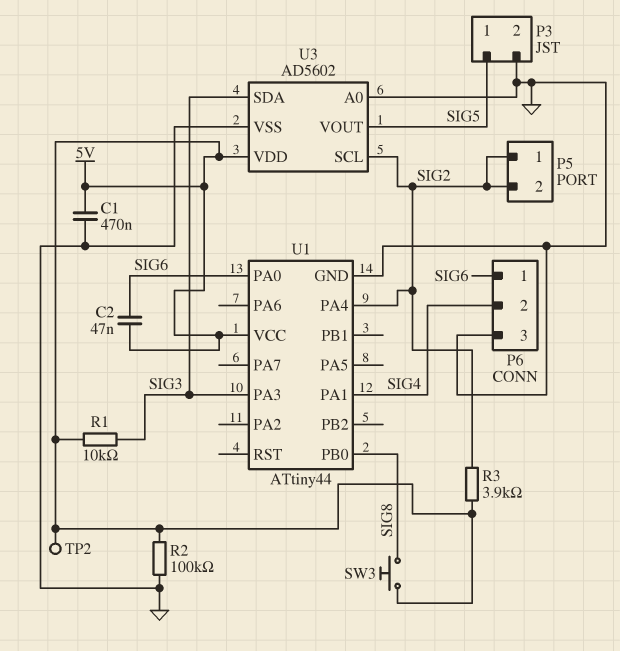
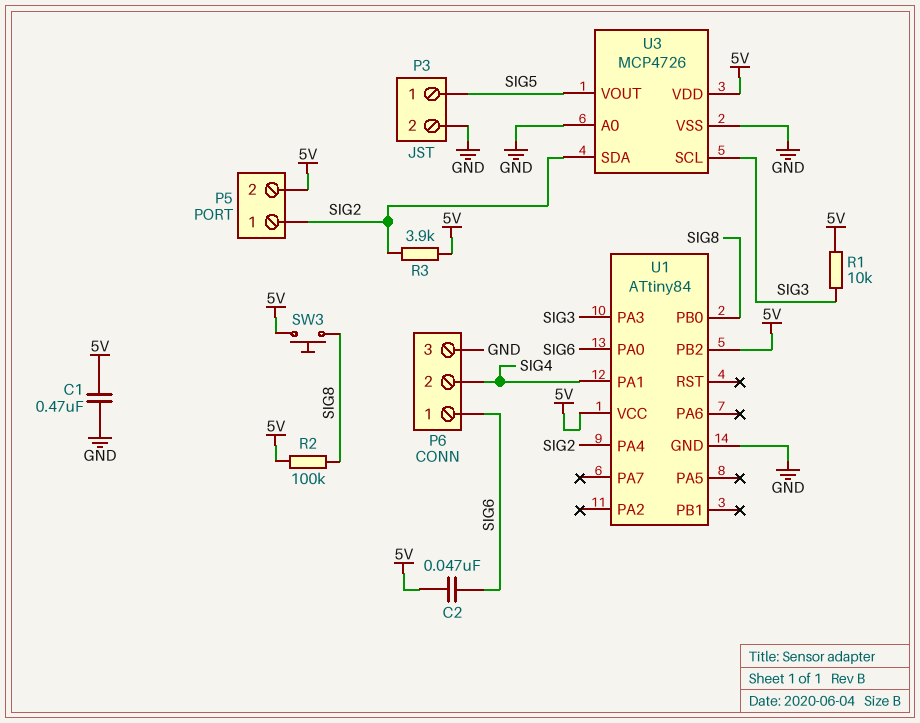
P5 pin 2: SIG2 -> 5V
R2: 100k (5V, GND) -> 100k (5V, SIG8)
TP2: test point (5V) -> none
U1: ATtiny44 -> ATtiny84
U1 pin PB2: none -> 5V
U3: AD5602 -> MCP4726
U3 pin SCL: SIG2 -> SIG3
U3 pin SDA: SIG3 -> SIG2

